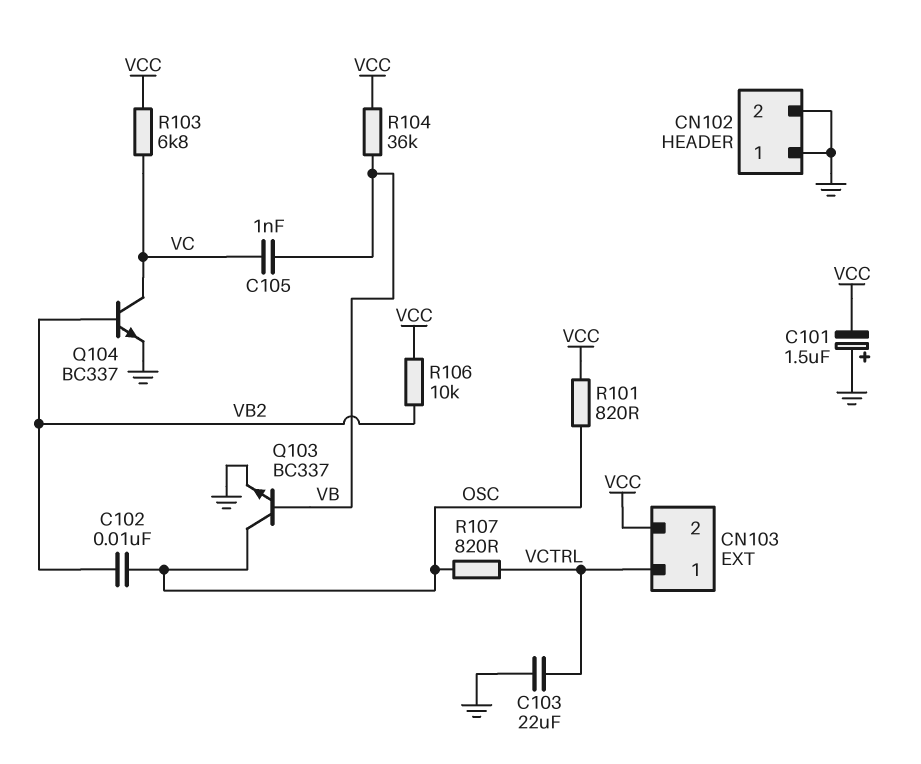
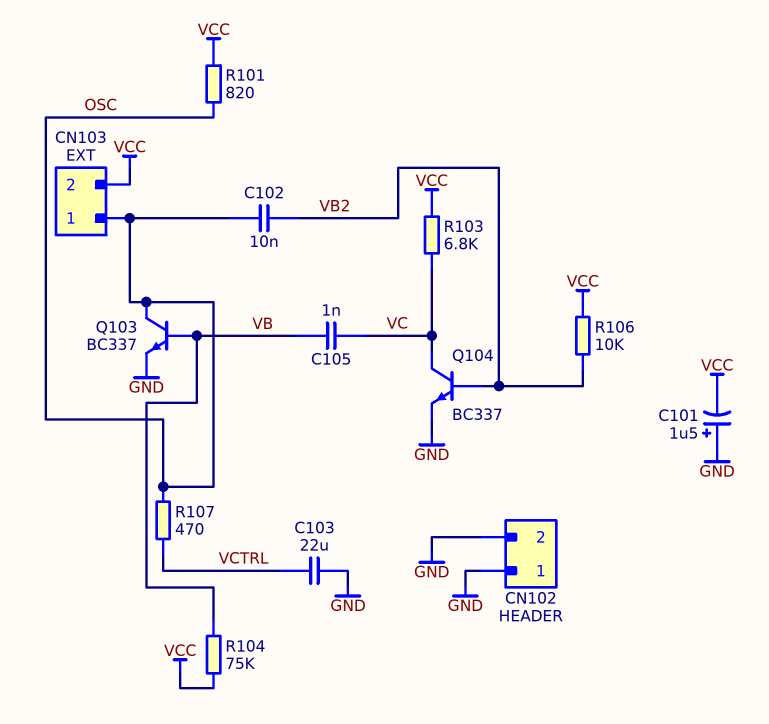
CN103 pin 1: VCTRL -> OSC
R104: 36k (VB, VCC) -> 75k (VB, VCC)
R107: 820 (OSC, VCTRL) -> 470 (OSC, VCTRL)

